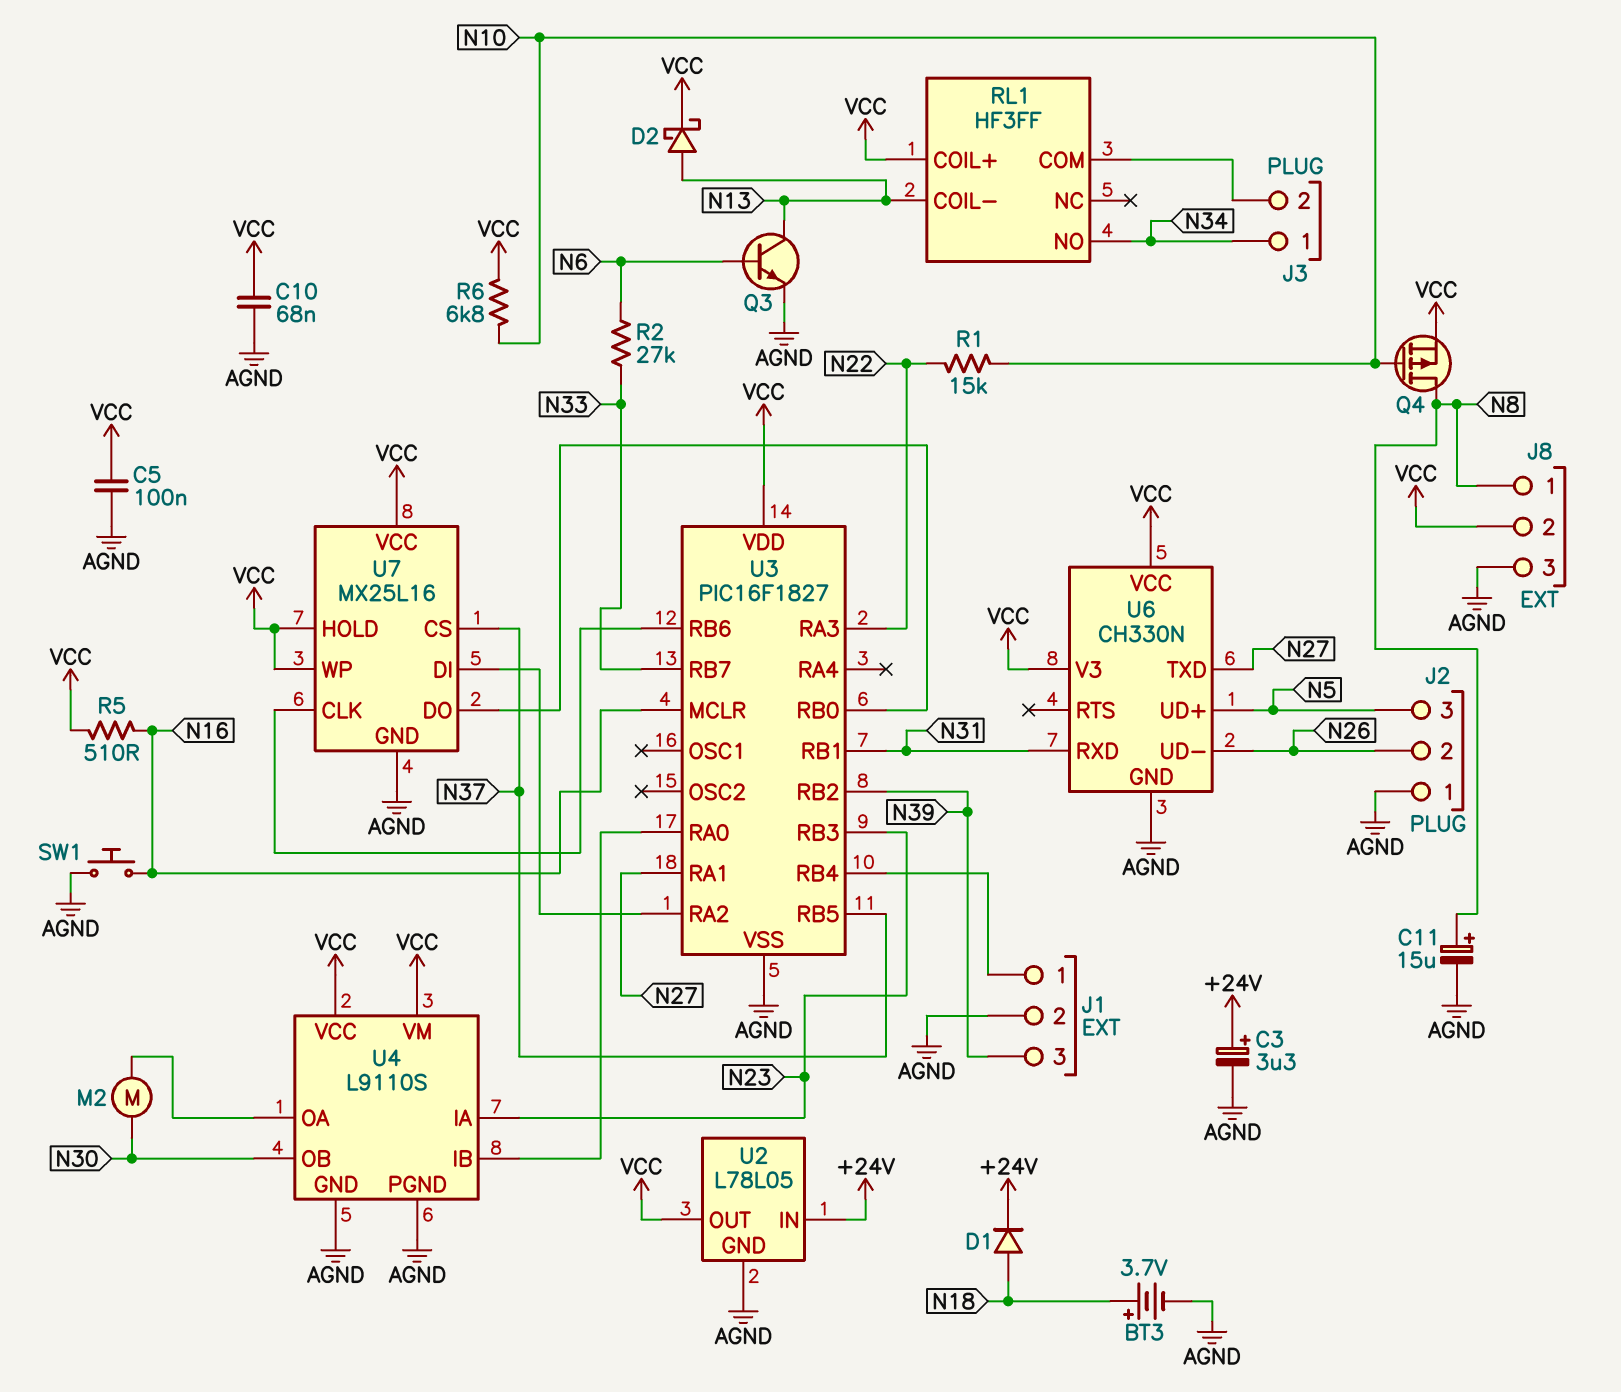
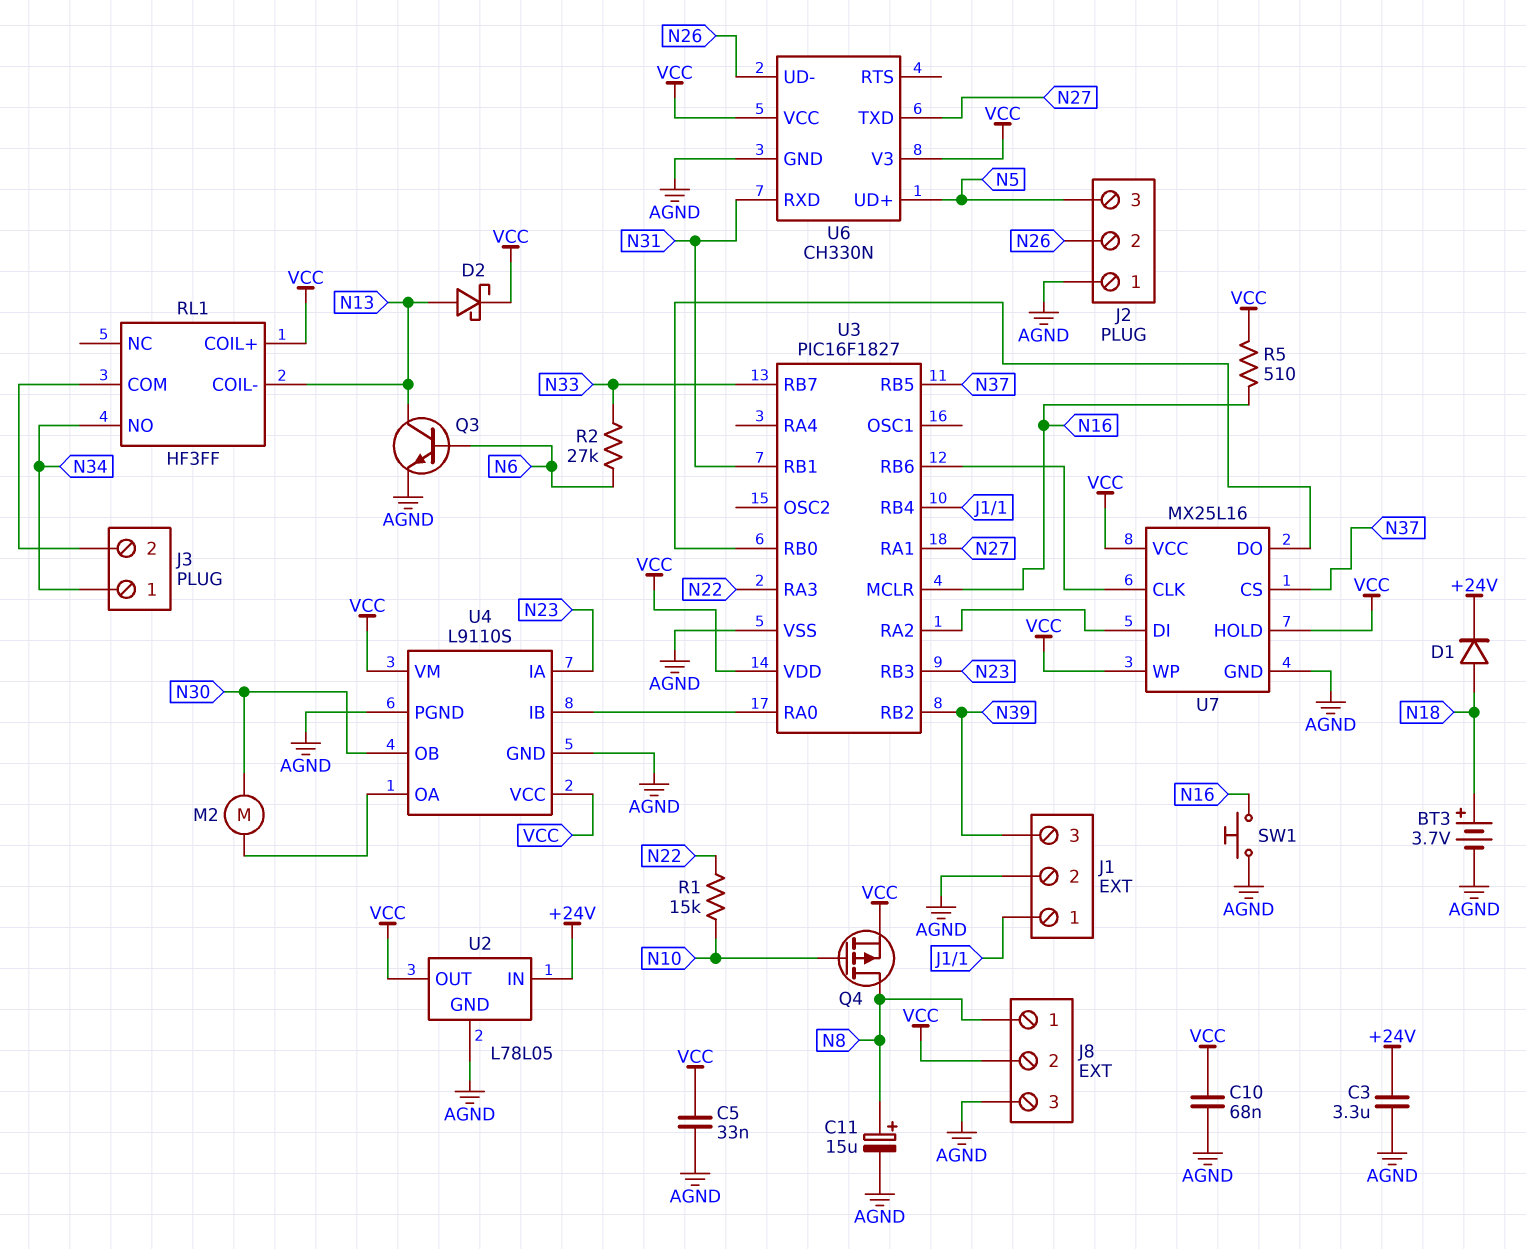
C3: 3.3uF (plus +24V, minus AGND) -> 3.3uF (+24V, AGND)
C5: 100nF (AGND, VCC) -> 33nF (AGND, VCC)
R6: 6.8k (N10, VCC) -> none

